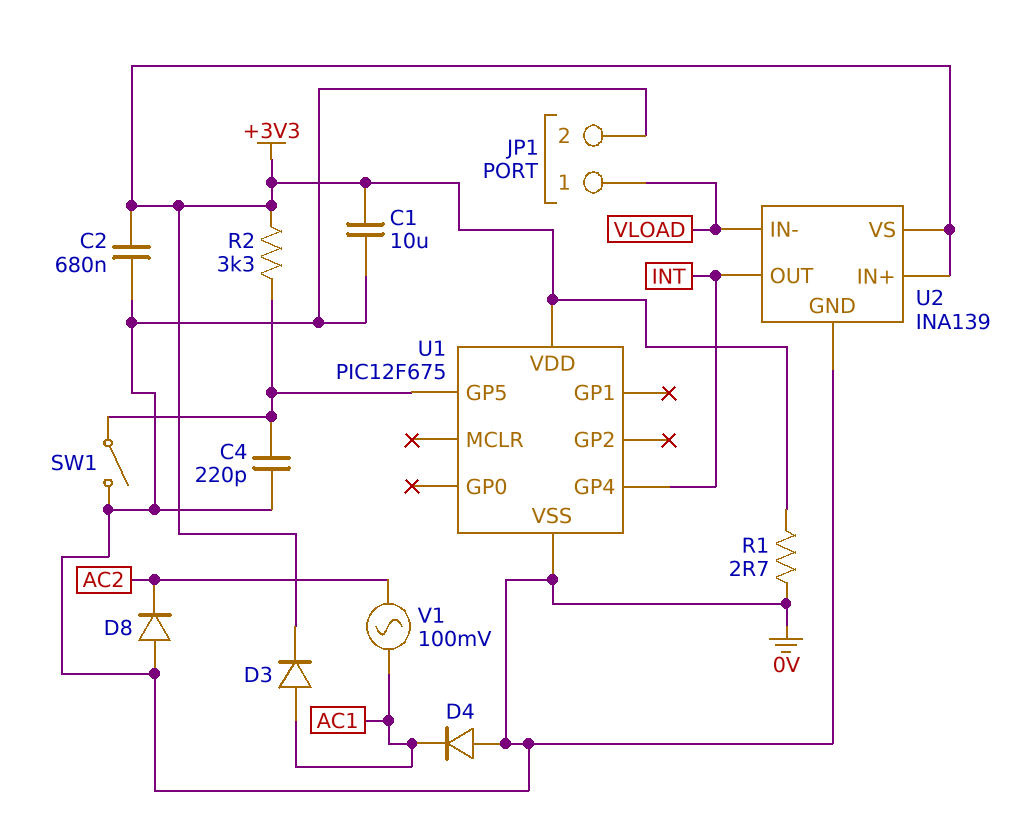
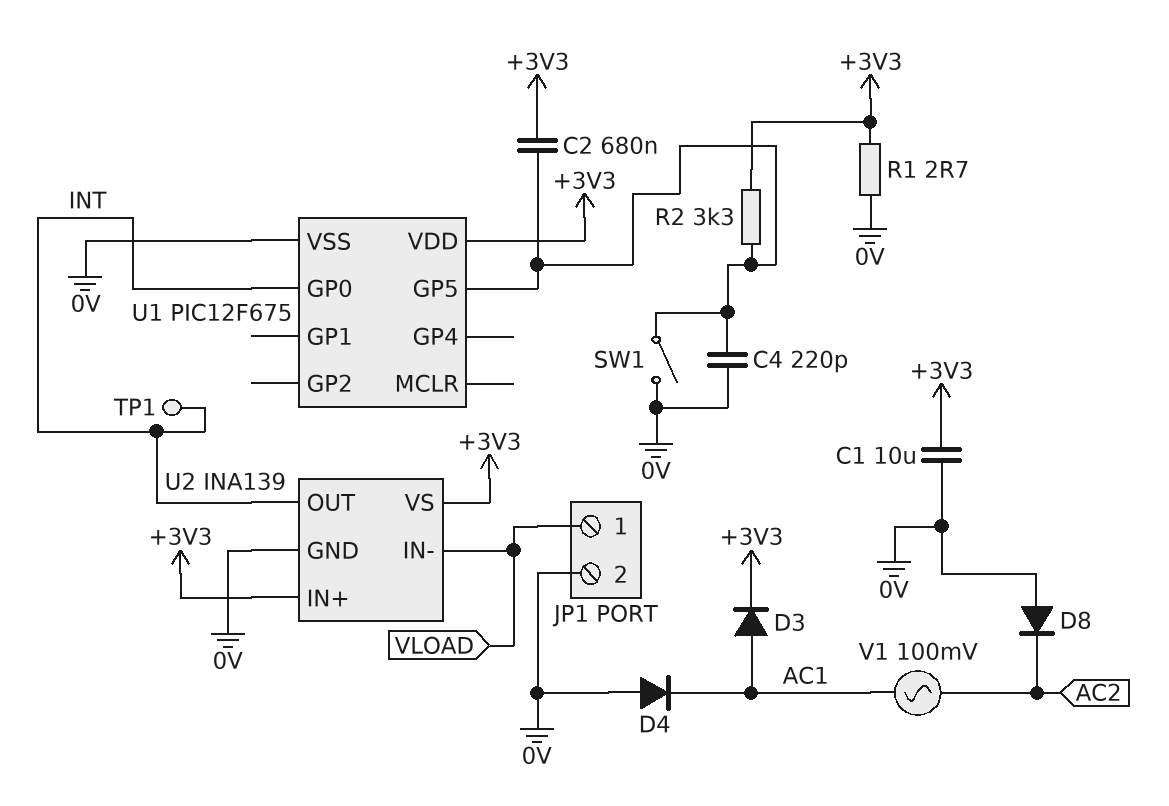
C2: 680nF (+3V3, 0V) -> 680nF (+3V3, U1/GP5)
TP1: none -> test point (INT)
U1 pin GP0: none -> INT
U1 pin GP4: INT -> none

